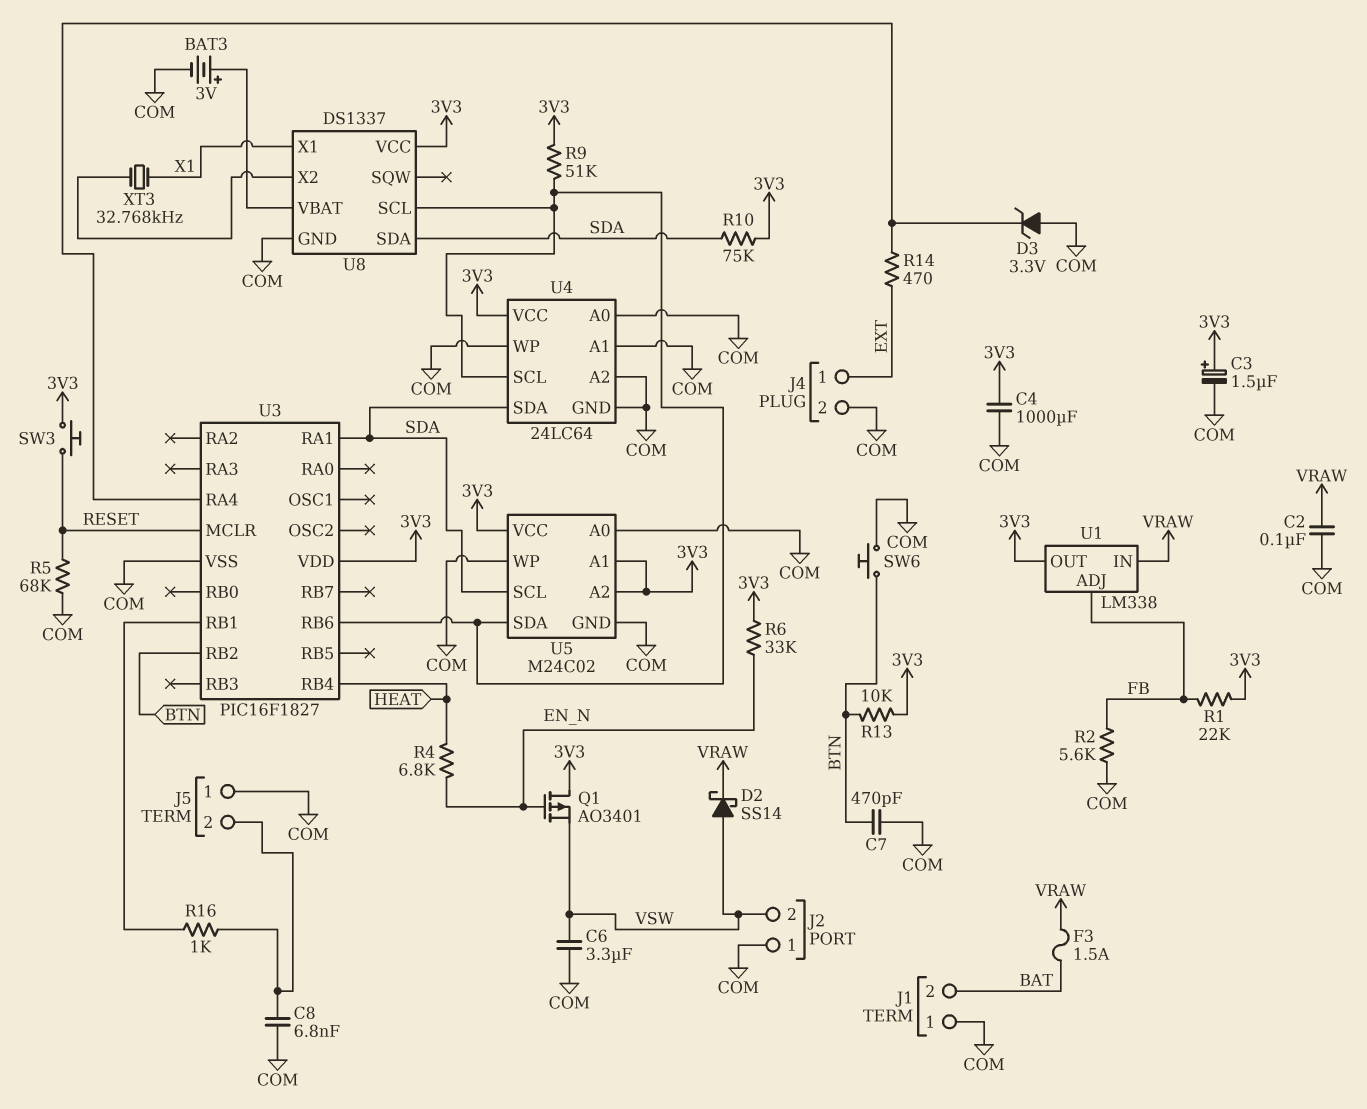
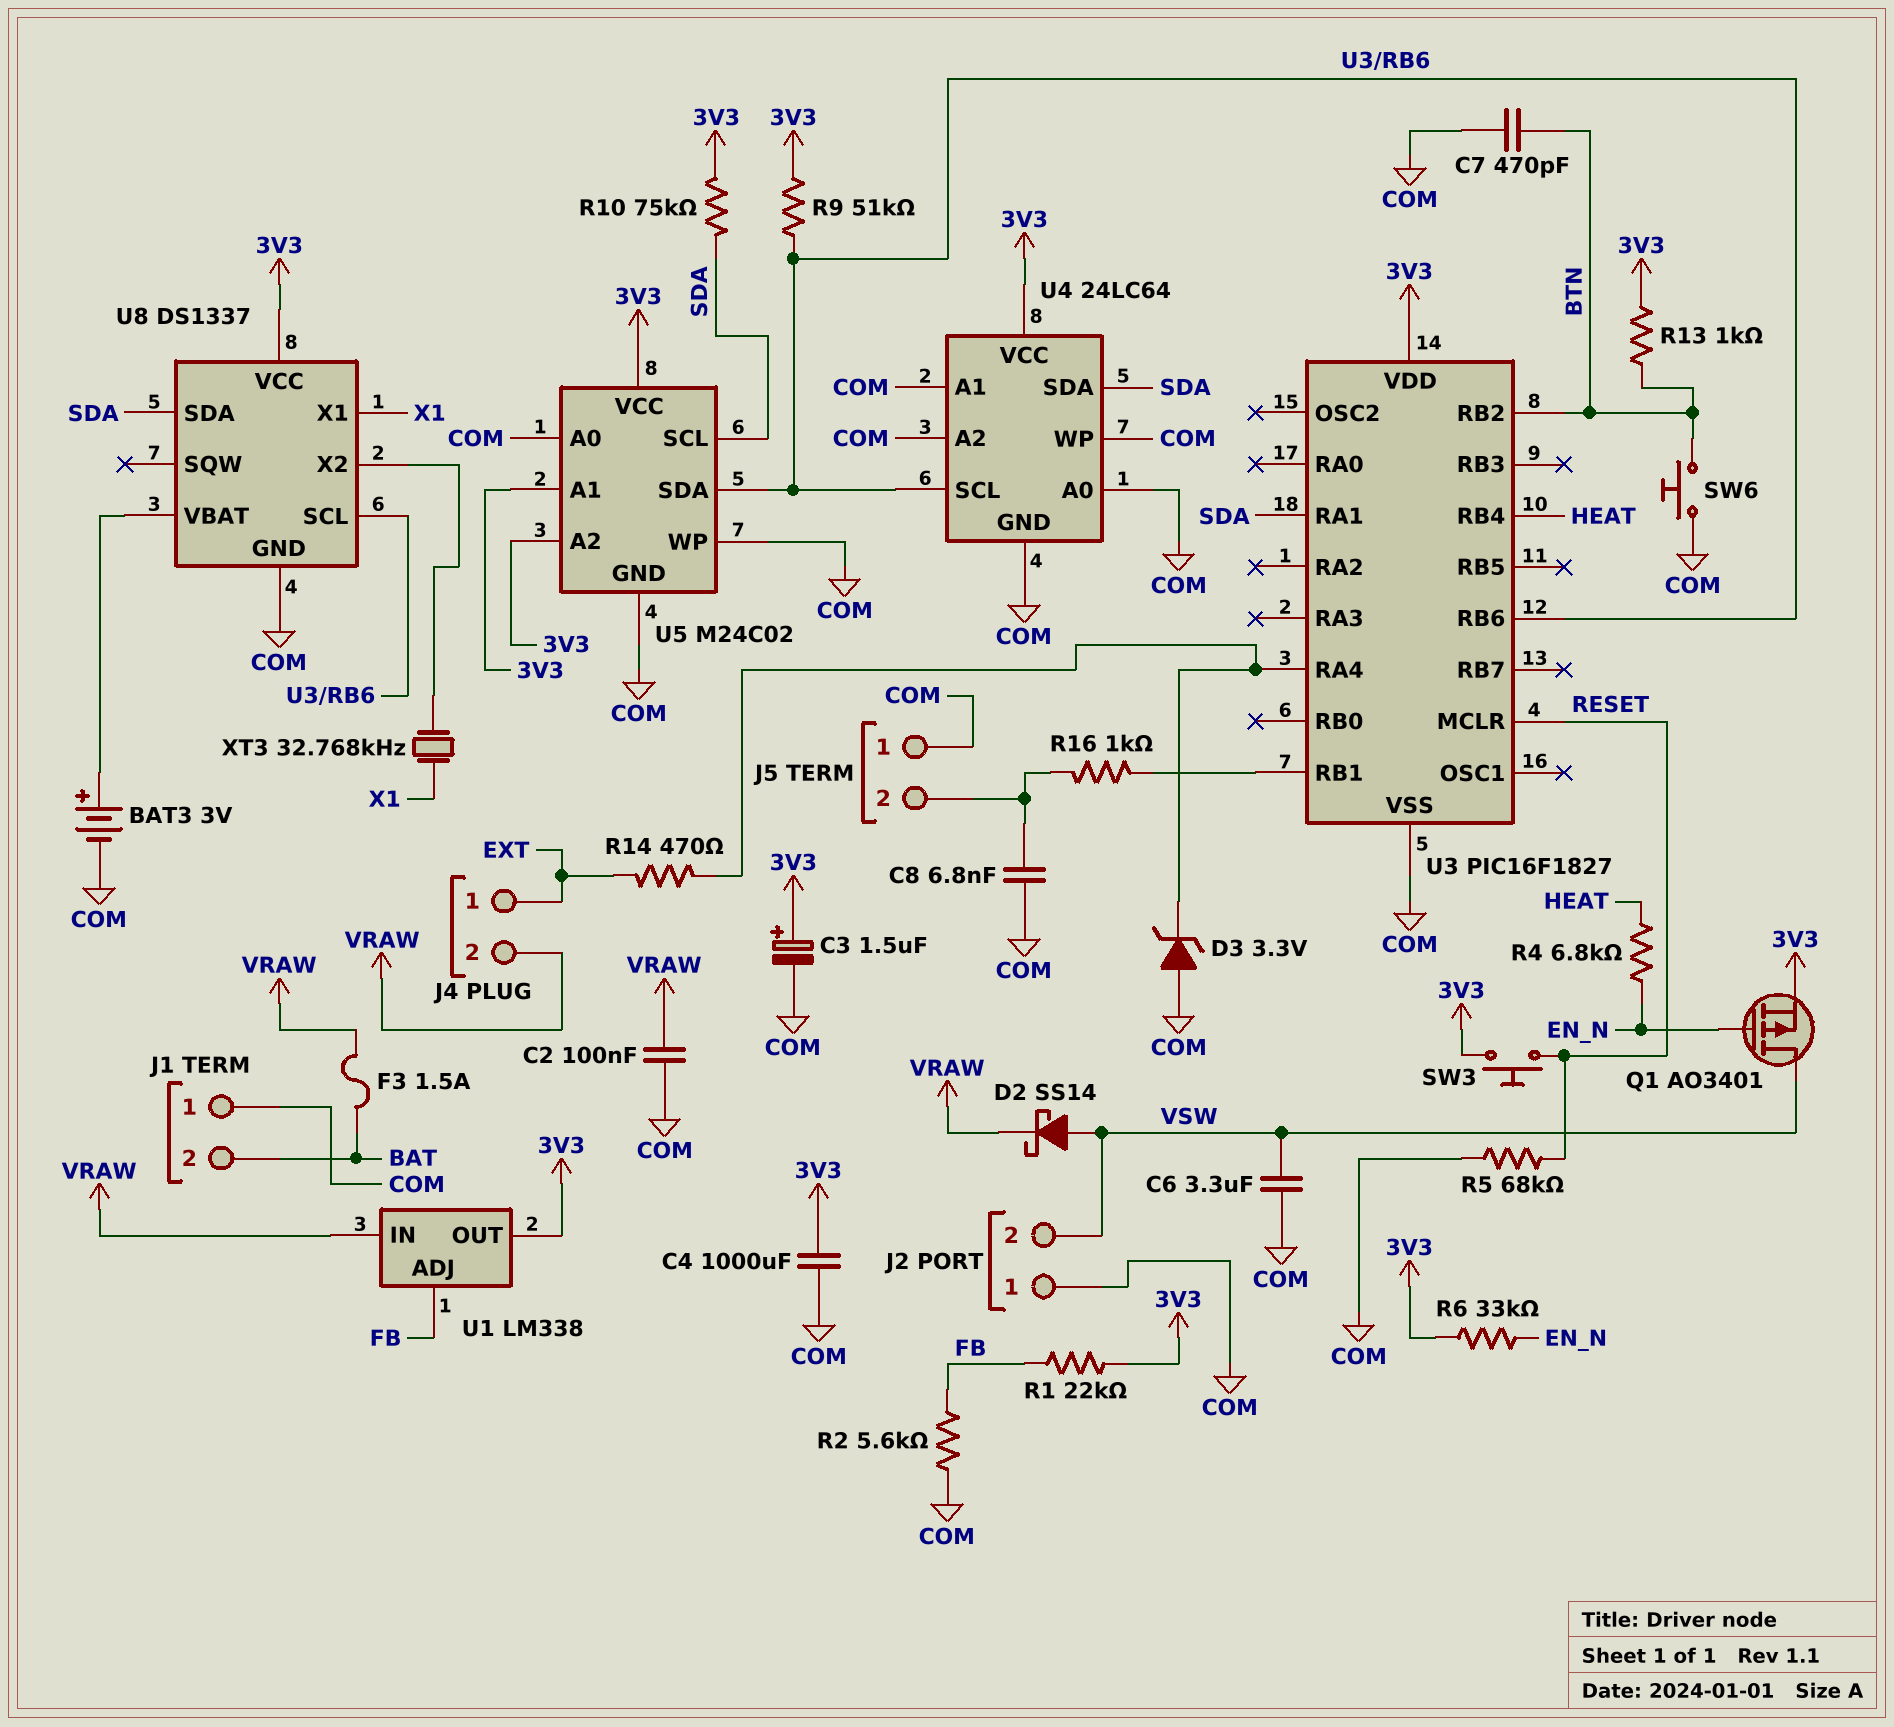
J4 pin 2: COM -> VRAW
Q1: PMOS AO3401 (G EN_N, D 3V3, S VSW) -> PMOS AO3401 (G EN_N, D VSW, S 3V3)
R13: 10k (3V3, BTN) -> 1k (3V3, BTN)

